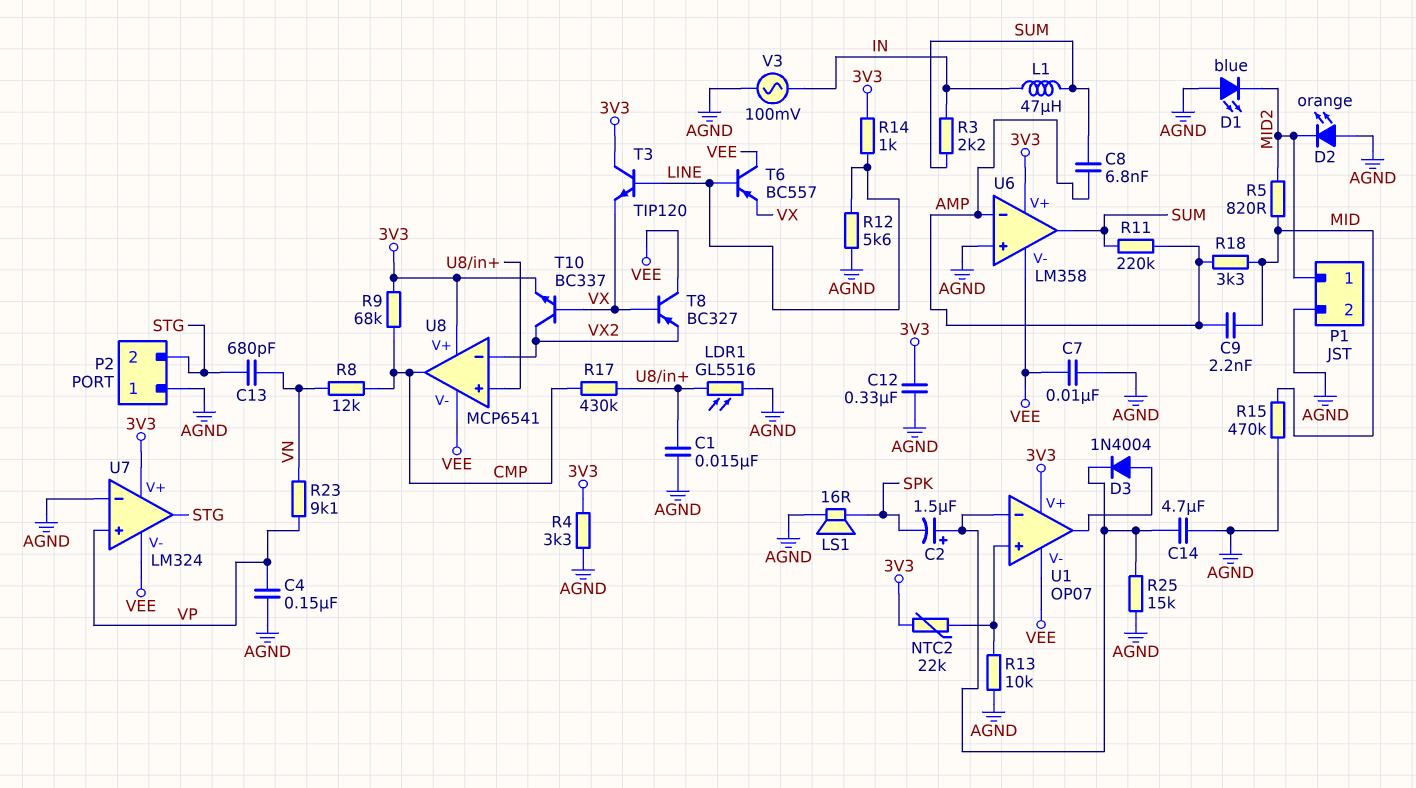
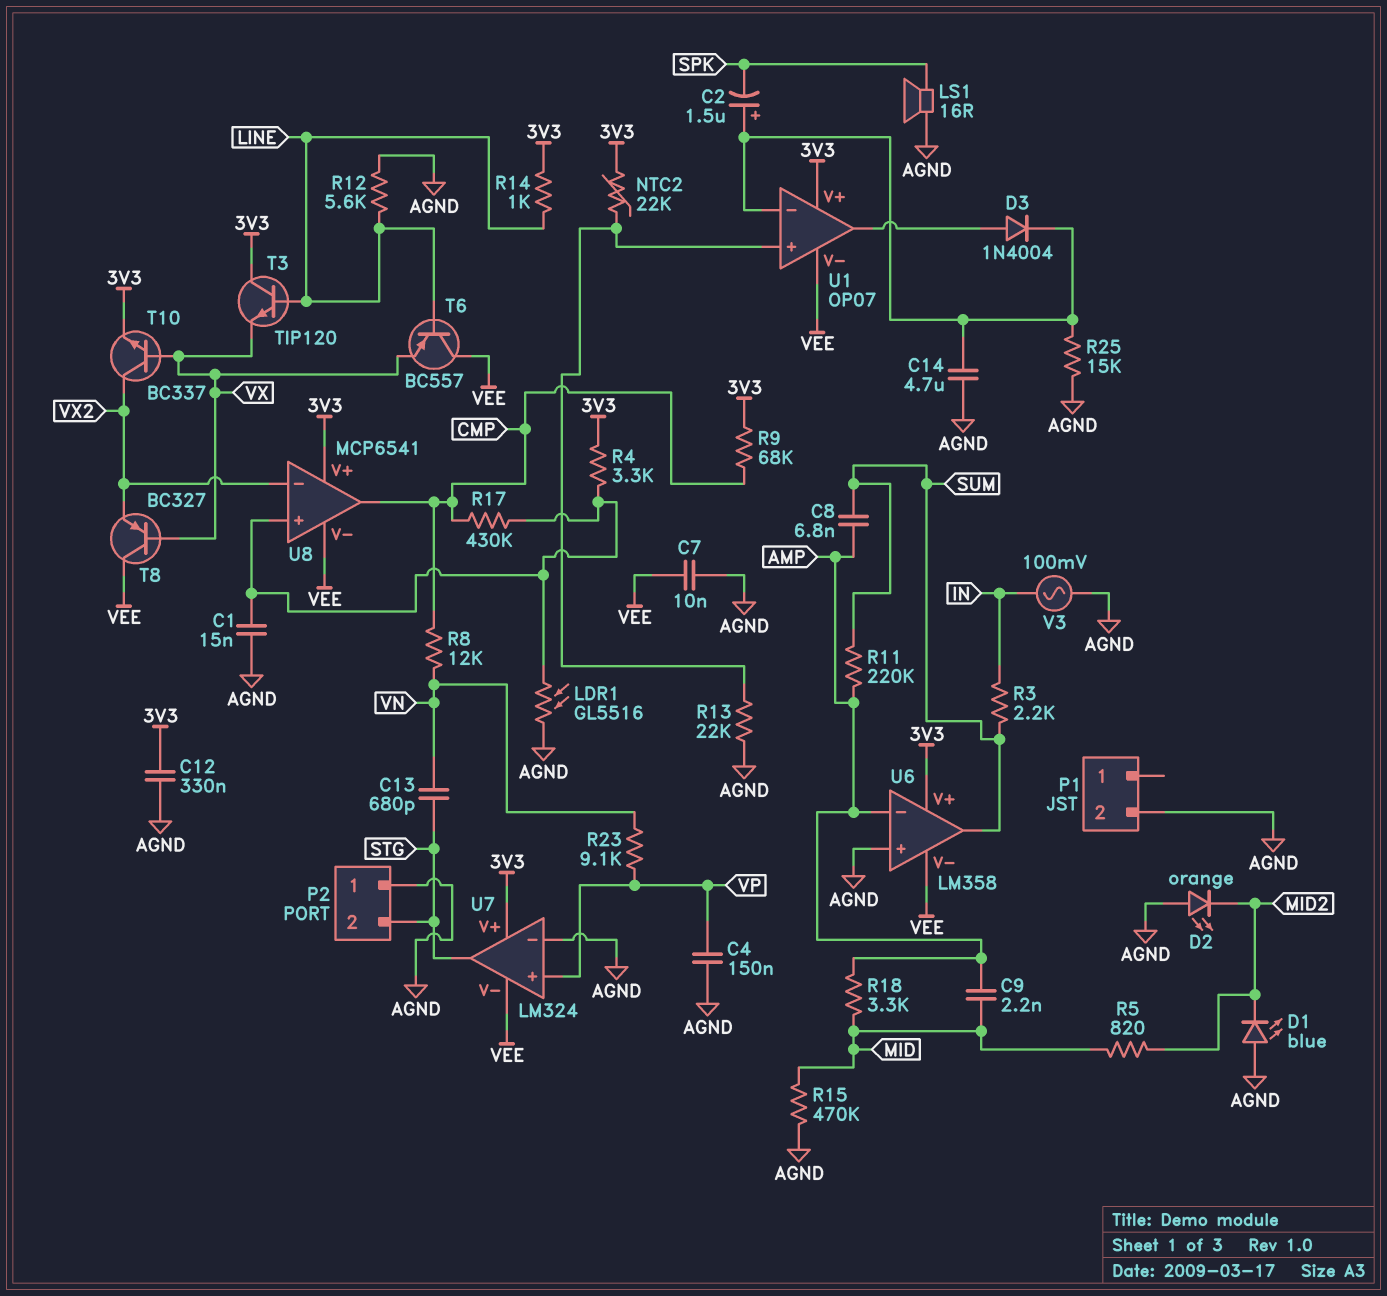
L1: 47uH (IN, SUM) -> none
P1 pin 1: MID2 -> none
R4: 3.3k (3V3, AGND) -> 3.3k (3V3, U8/in+)
R13: 10k (AGND, U1/in+) -> 22k (AGND, U1/in+)

